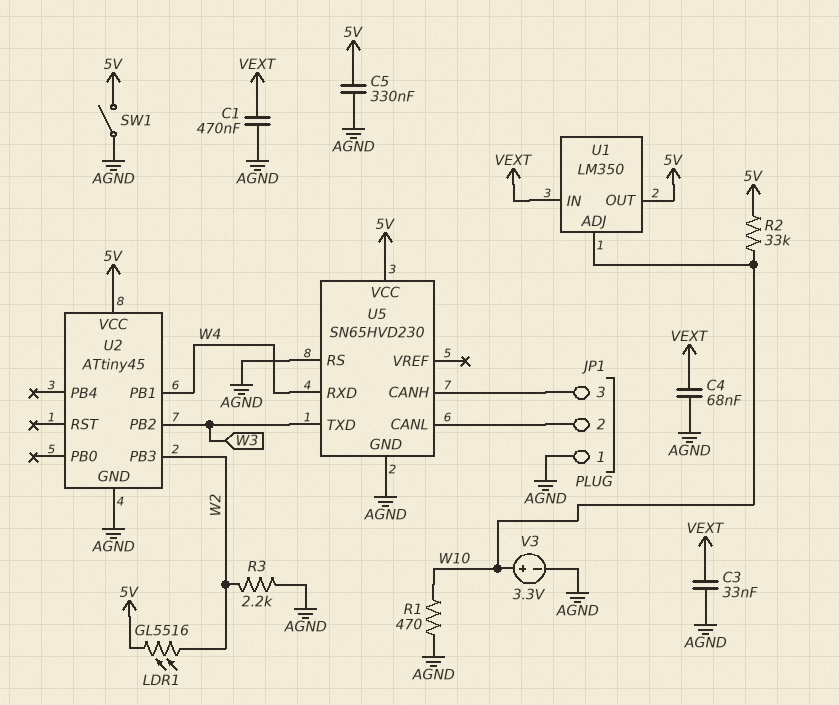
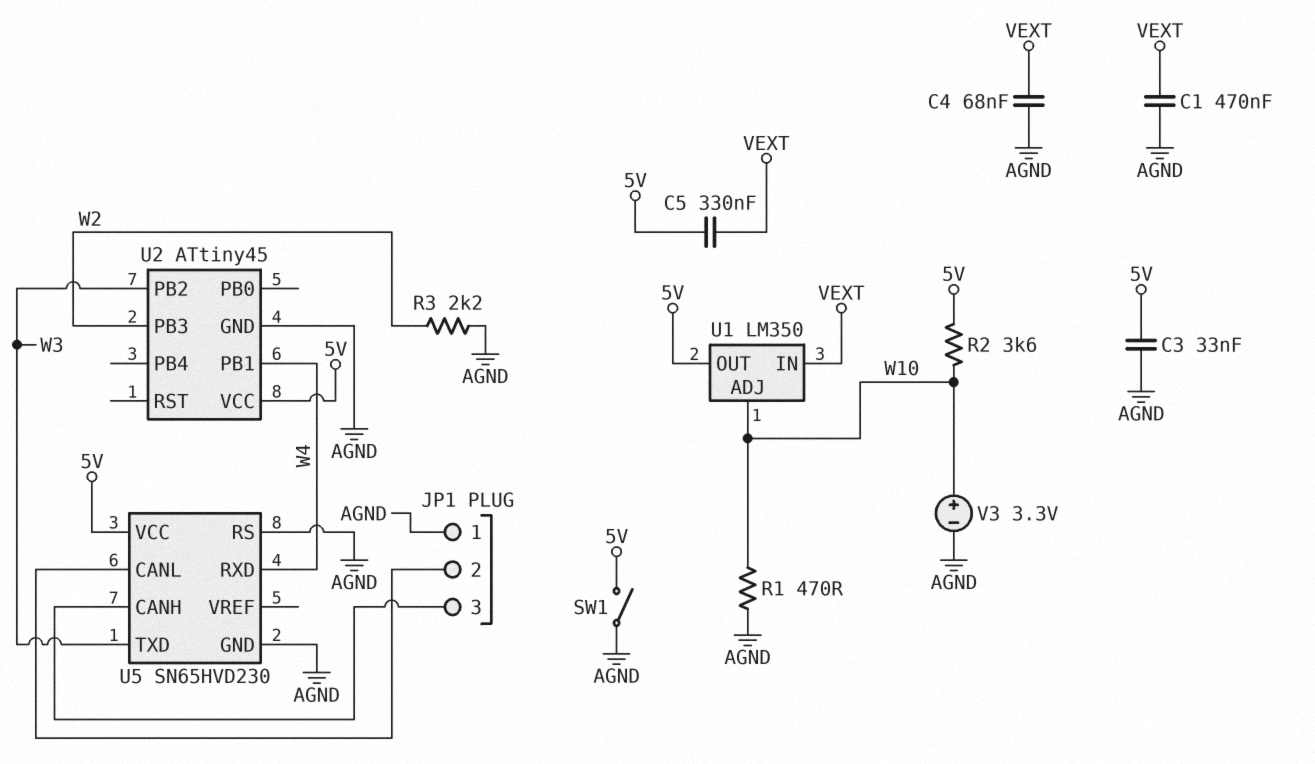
C3: 33nF (AGND, VEXT) -> 33nF (5V, AGND)
C5: 330nF (5V, AGND) -> 330nF (5V, VEXT)
LDR1: GL5516 (5V, W2) -> none
R2: 33k (5V, W10) -> 3.6k (5V, W10)

